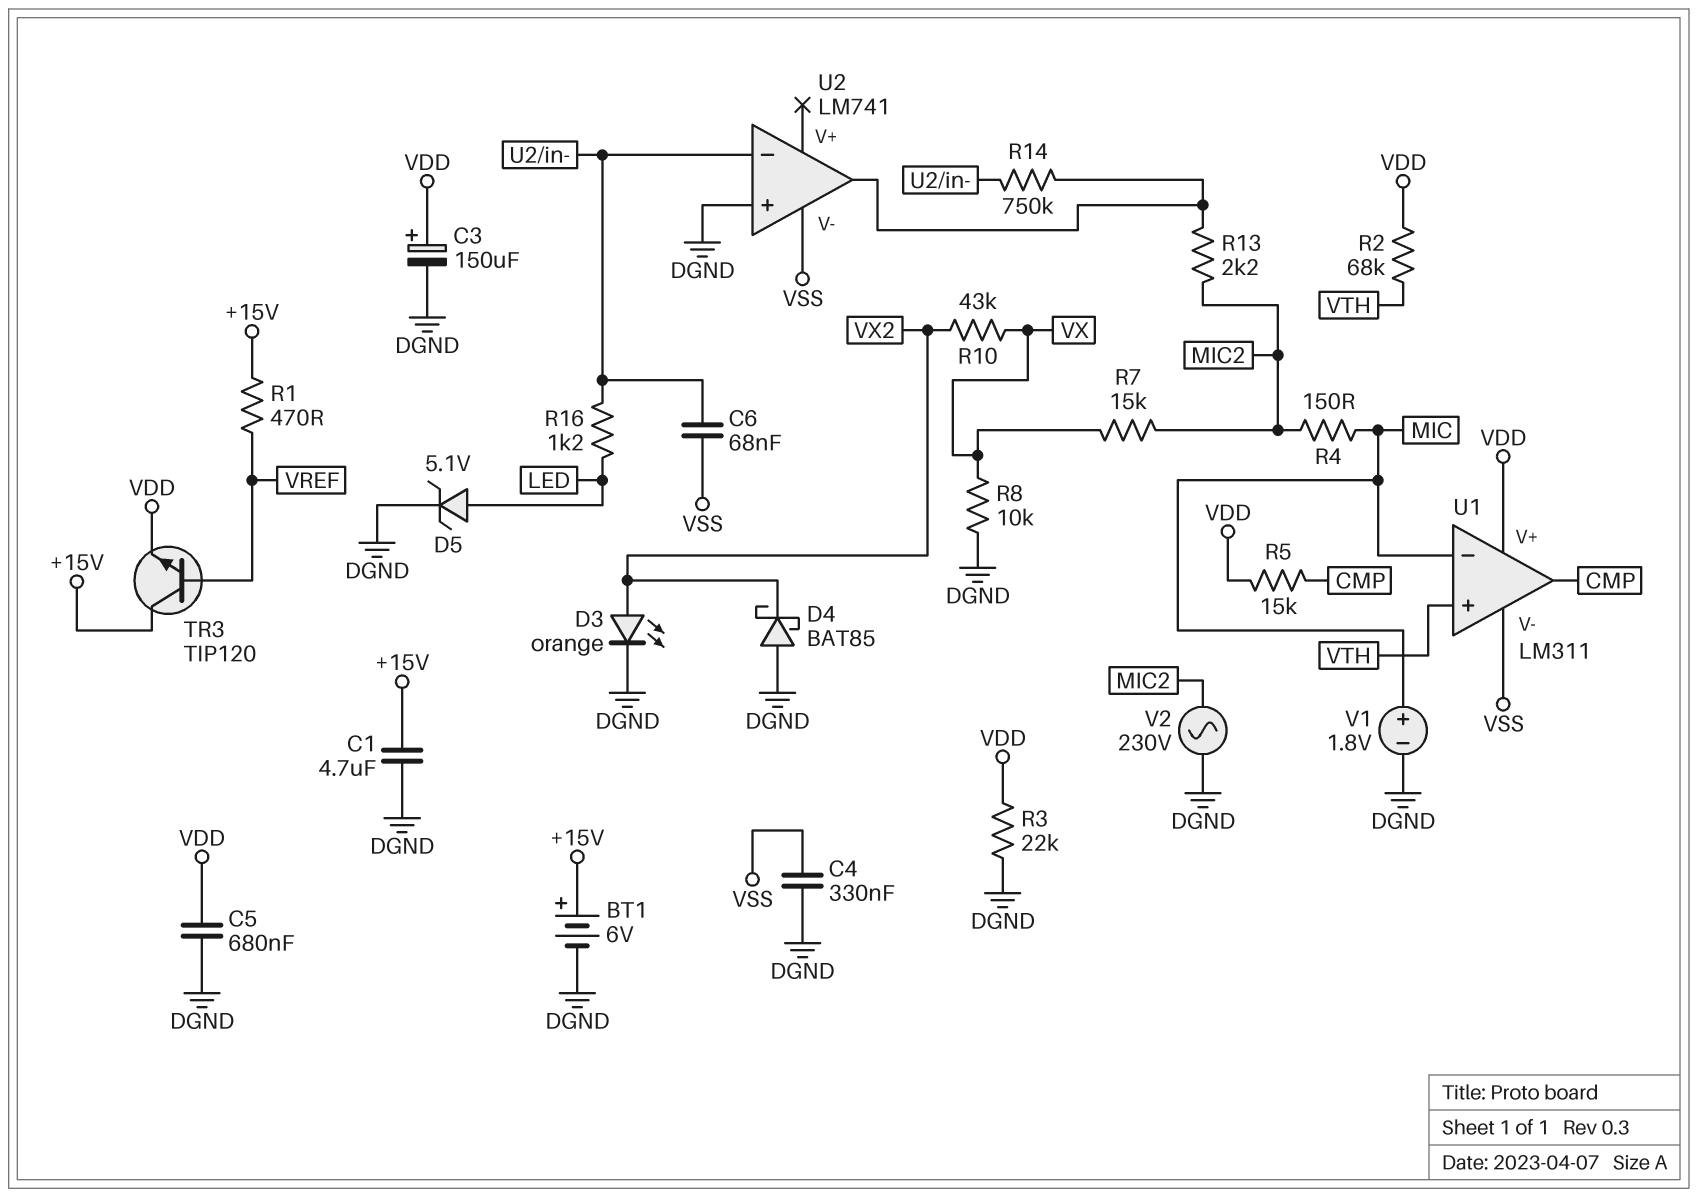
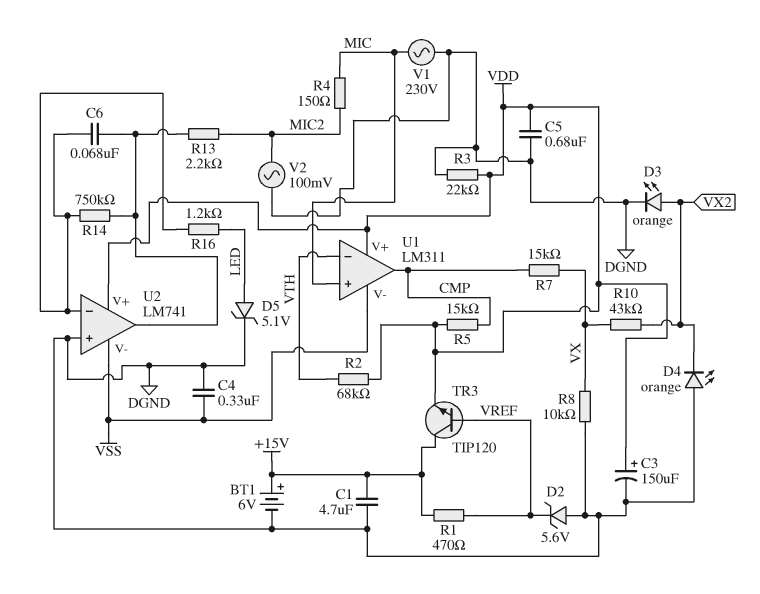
C6: 68nF (U2/in-, VSS) -> 68nF (U2/in-, U2/out)
D2: none -> zener 5.6V (A DGND, K VREF)
D4: schottky BAT85 (A DGND, K VX2) -> LED orange (A DGND, K VX2)
R7: 15k (MIC2, VX) -> 15k (CMP, VX)
U1 pin in+: VTH -> MIC
U1 pin in-: MIC -> VTH
U2 pin V+: none -> VDD
V1: 1.8V (plus MIC, minus DGND) -> AC 230V (DGND, MIC)
V2: AC 230V (DGND, MIC2) -> AC 100mV (DGND, MIC2)

